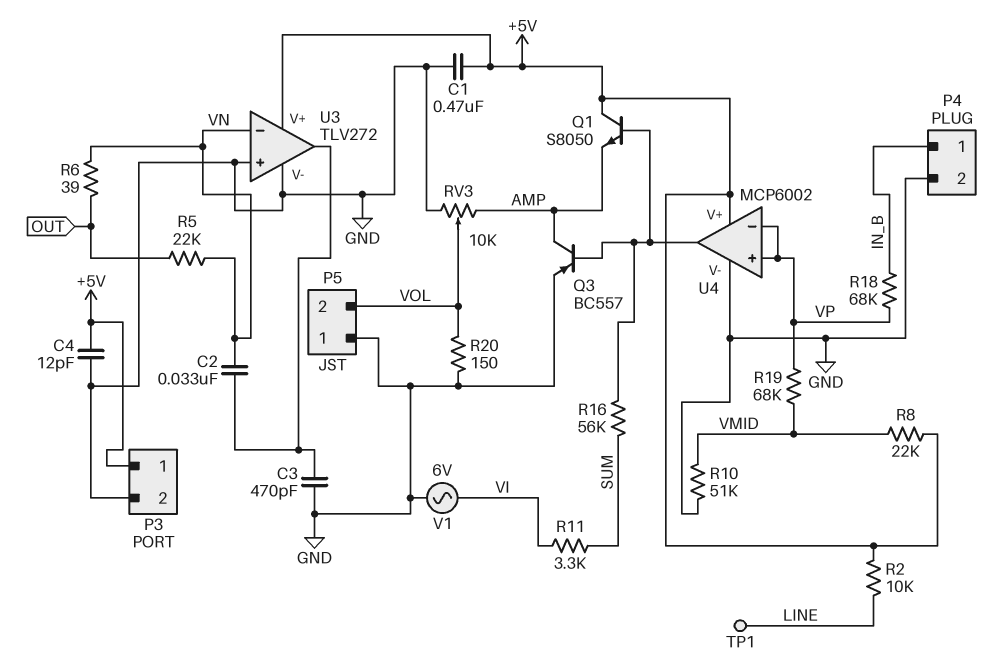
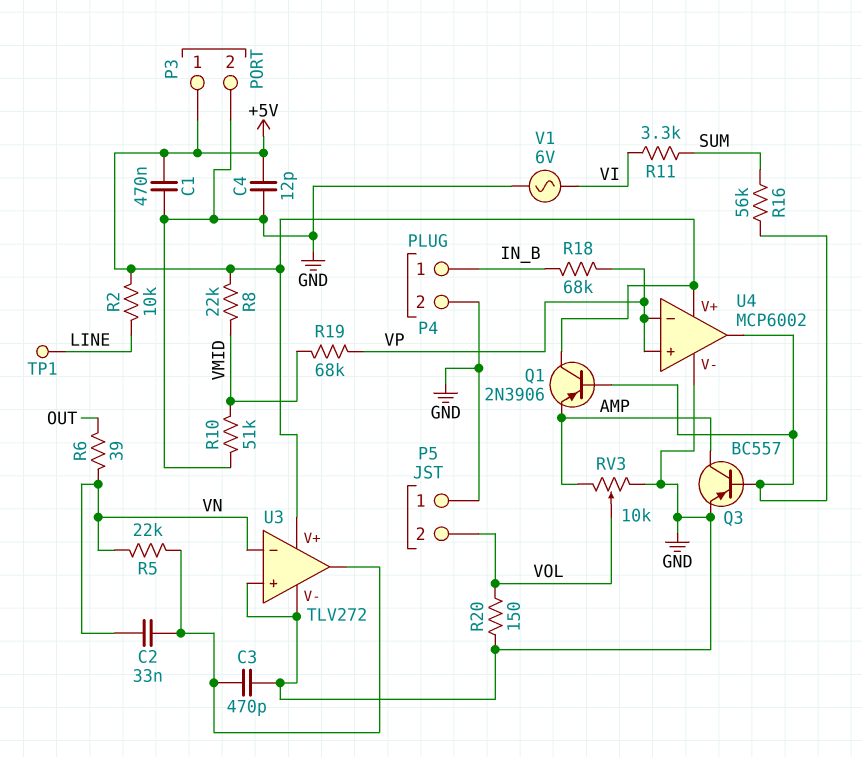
Q1: NPN S8050 (B U4/out, C +5V, E AMP) -> PNP 2N3906 (B U4/out, C +5V, E AMP)
R5: 22k (OUT, VN) -> 22k (U3/out, VN)

